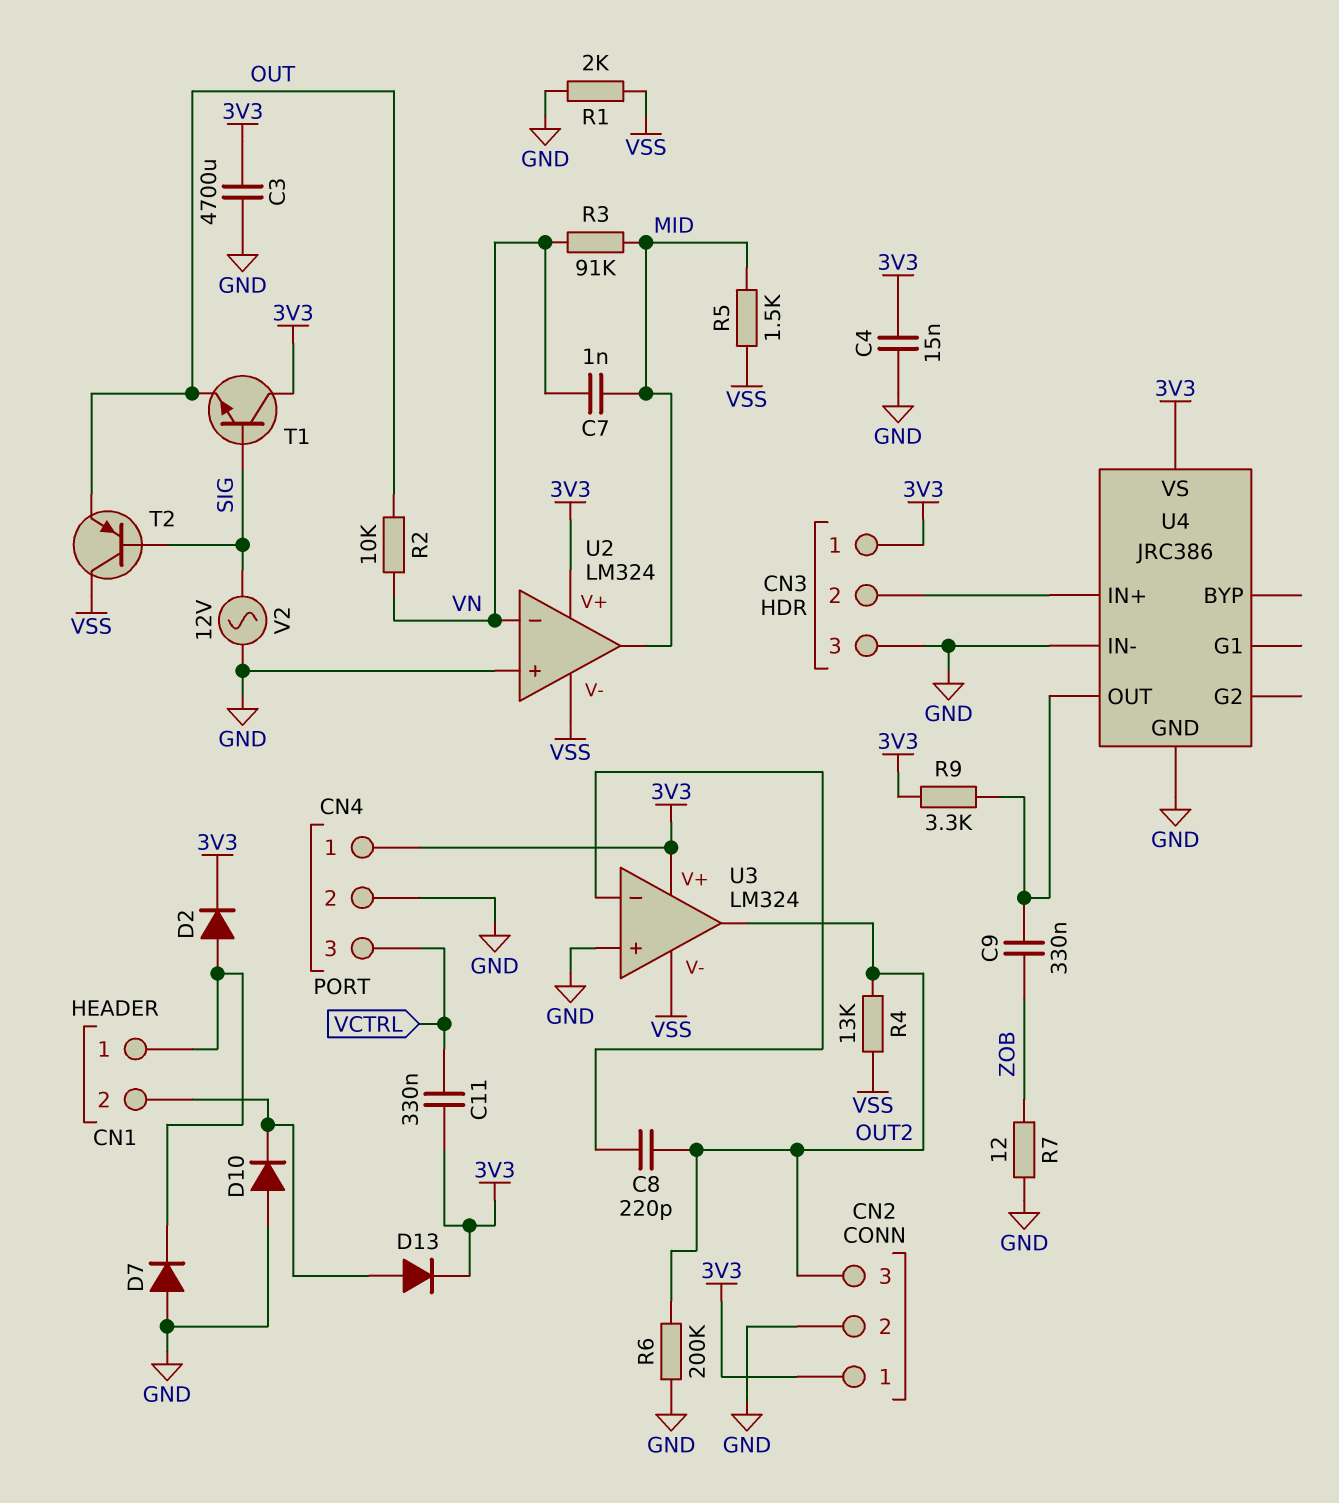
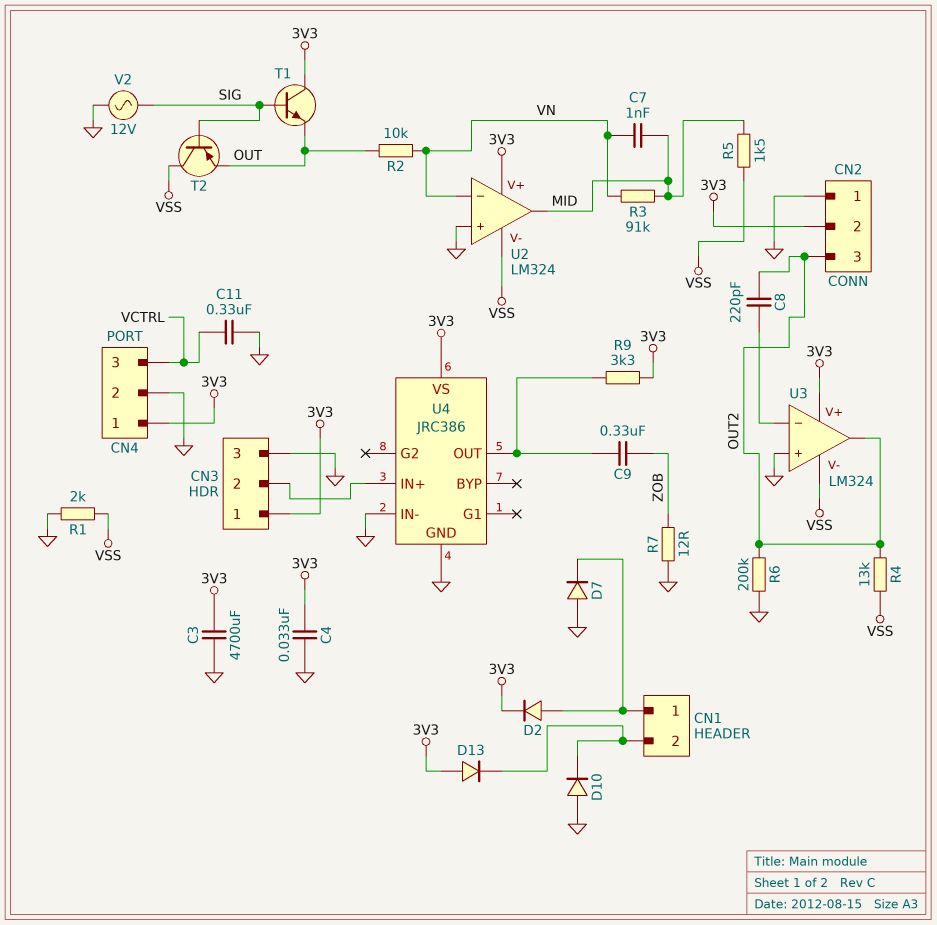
C4: 15nF (3V3, GND) -> 33nF (3V3, GND)
C11: 330nF (3V3, VCTRL) -> 330nF (GND, VCTRL)
CN2 pin 1: 3V3 -> GND
CN2 pin 2: GND -> 3V3
D13: diode (A CN1/2, K 3V3) -> diode (A 3V3, K CN1/2)

